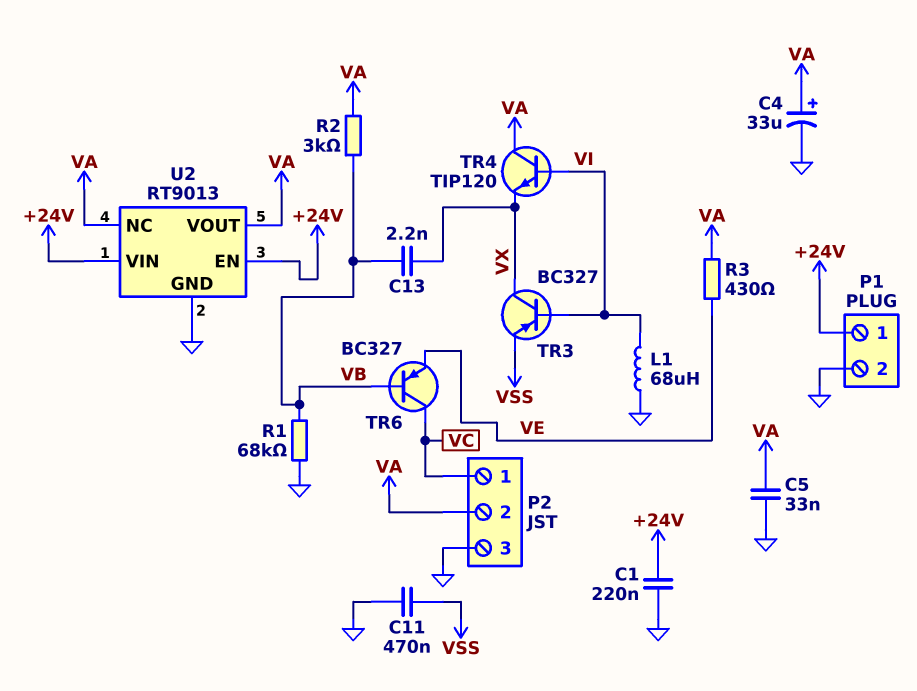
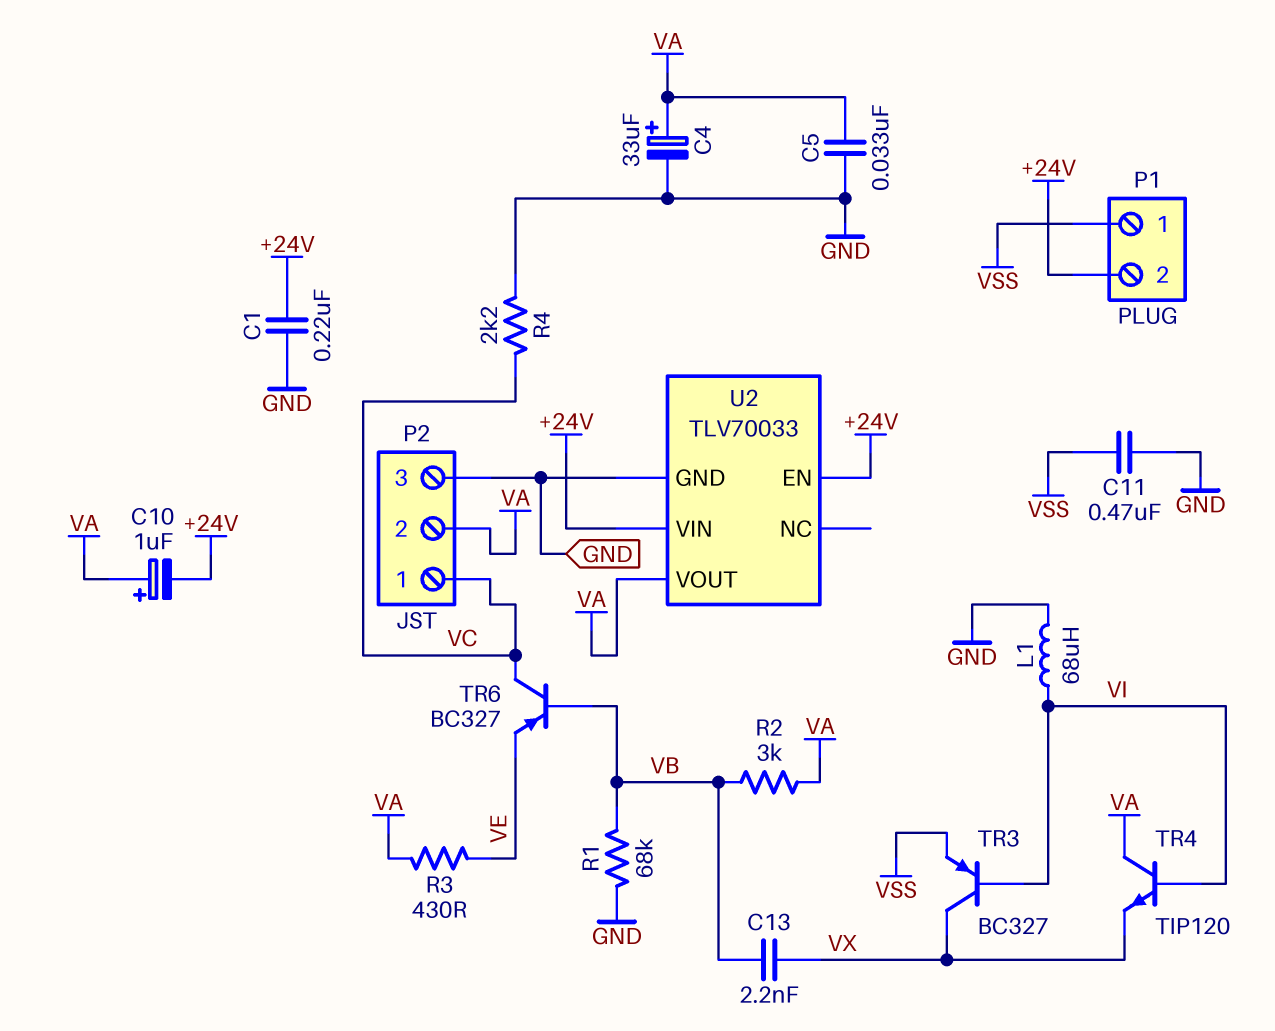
C10: none -> 1uF (plus VA, minus +24V)
P1 pin 1: +24V -> VSS
P1 pin 2: GND -> +24V
R4: none -> 2.2k (GND, VC)
U2: RT9013 -> TLV70033
U2 pin NC: VA -> none

